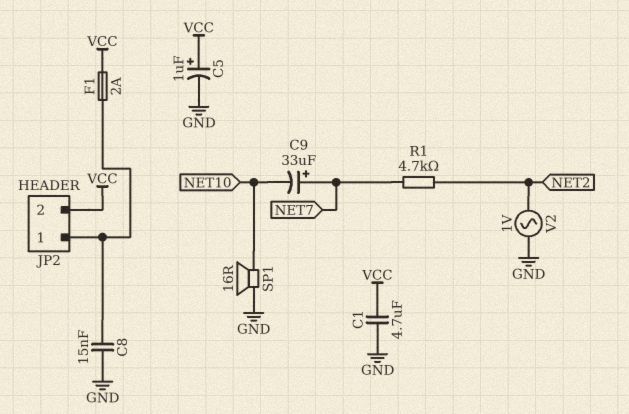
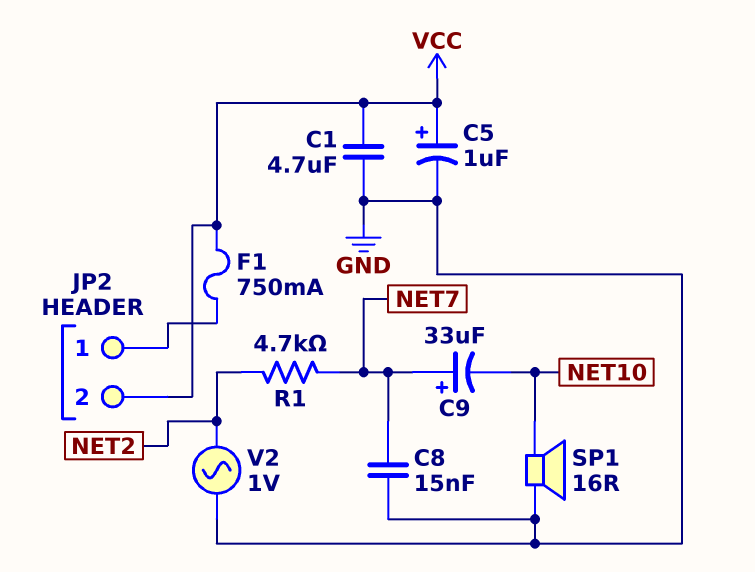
C8: 15nF (GND, JP2/1) -> 15nF (GND, NET7)
F1: 2A (JP2/1, VCC) -> 750mA (JP2/1, VCC)

